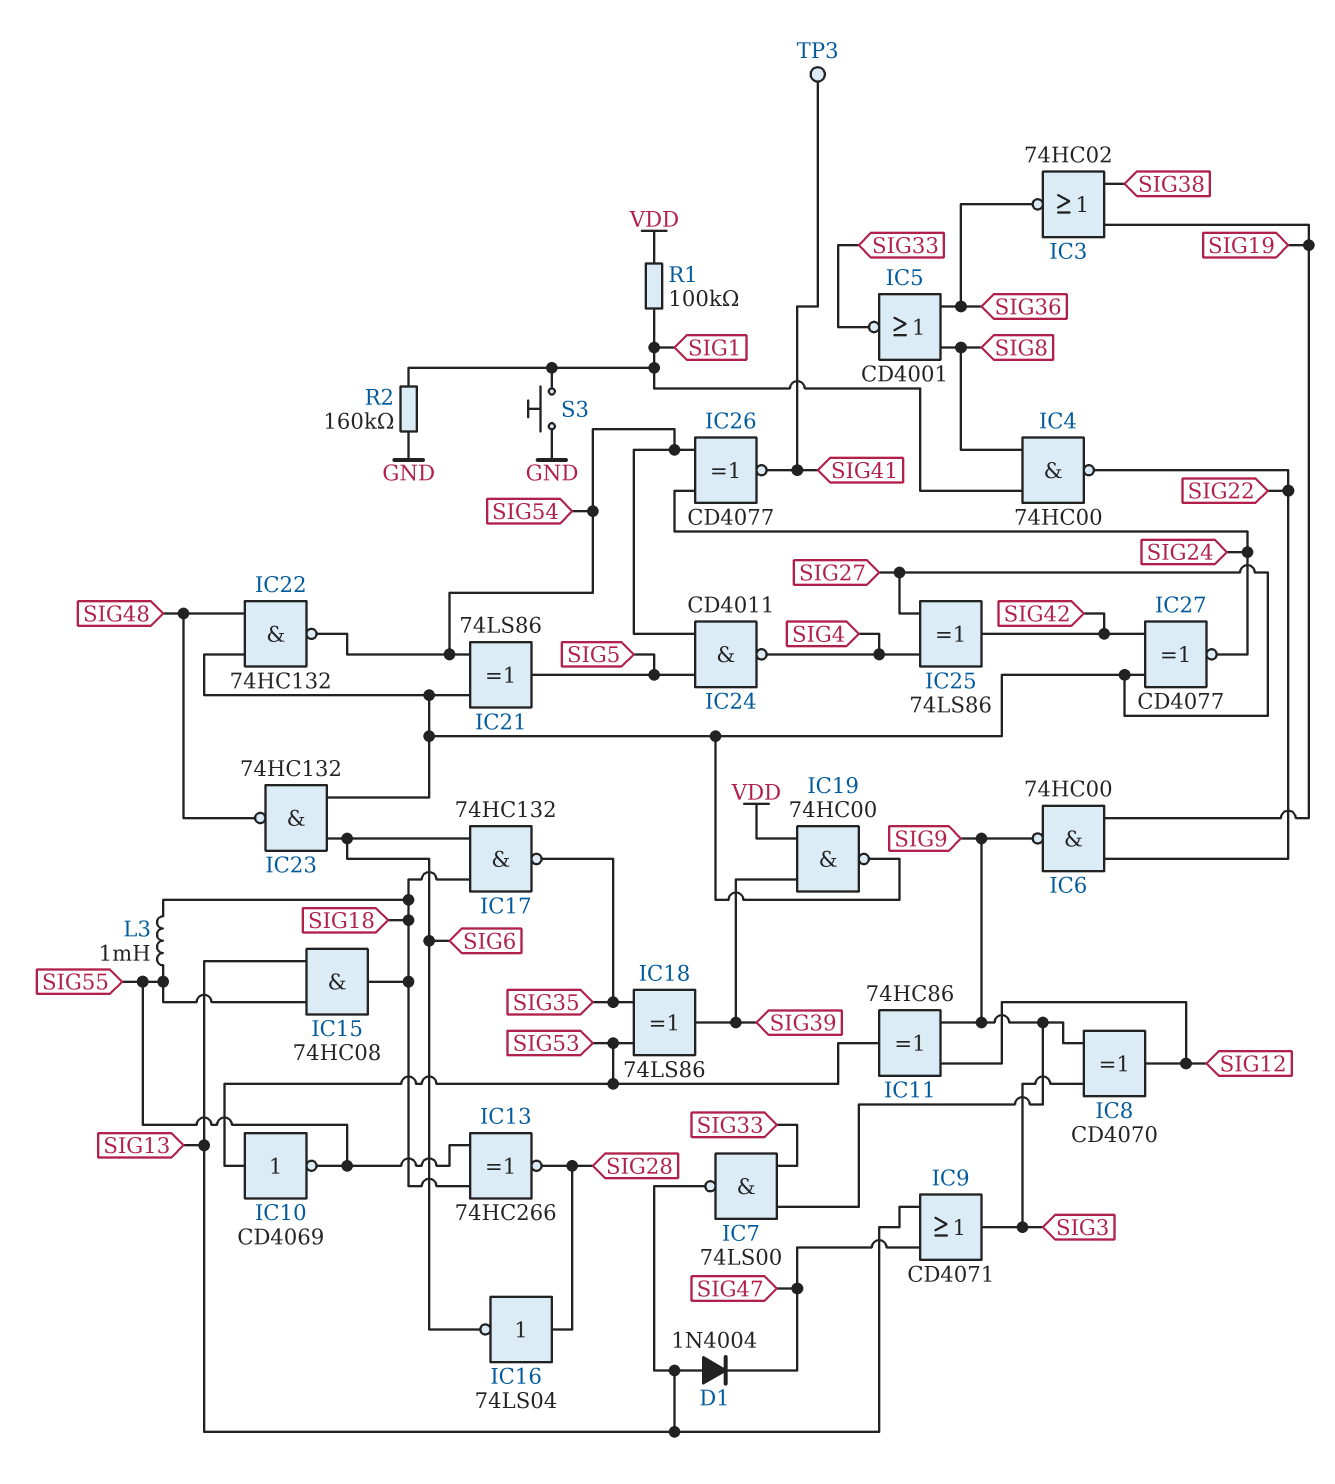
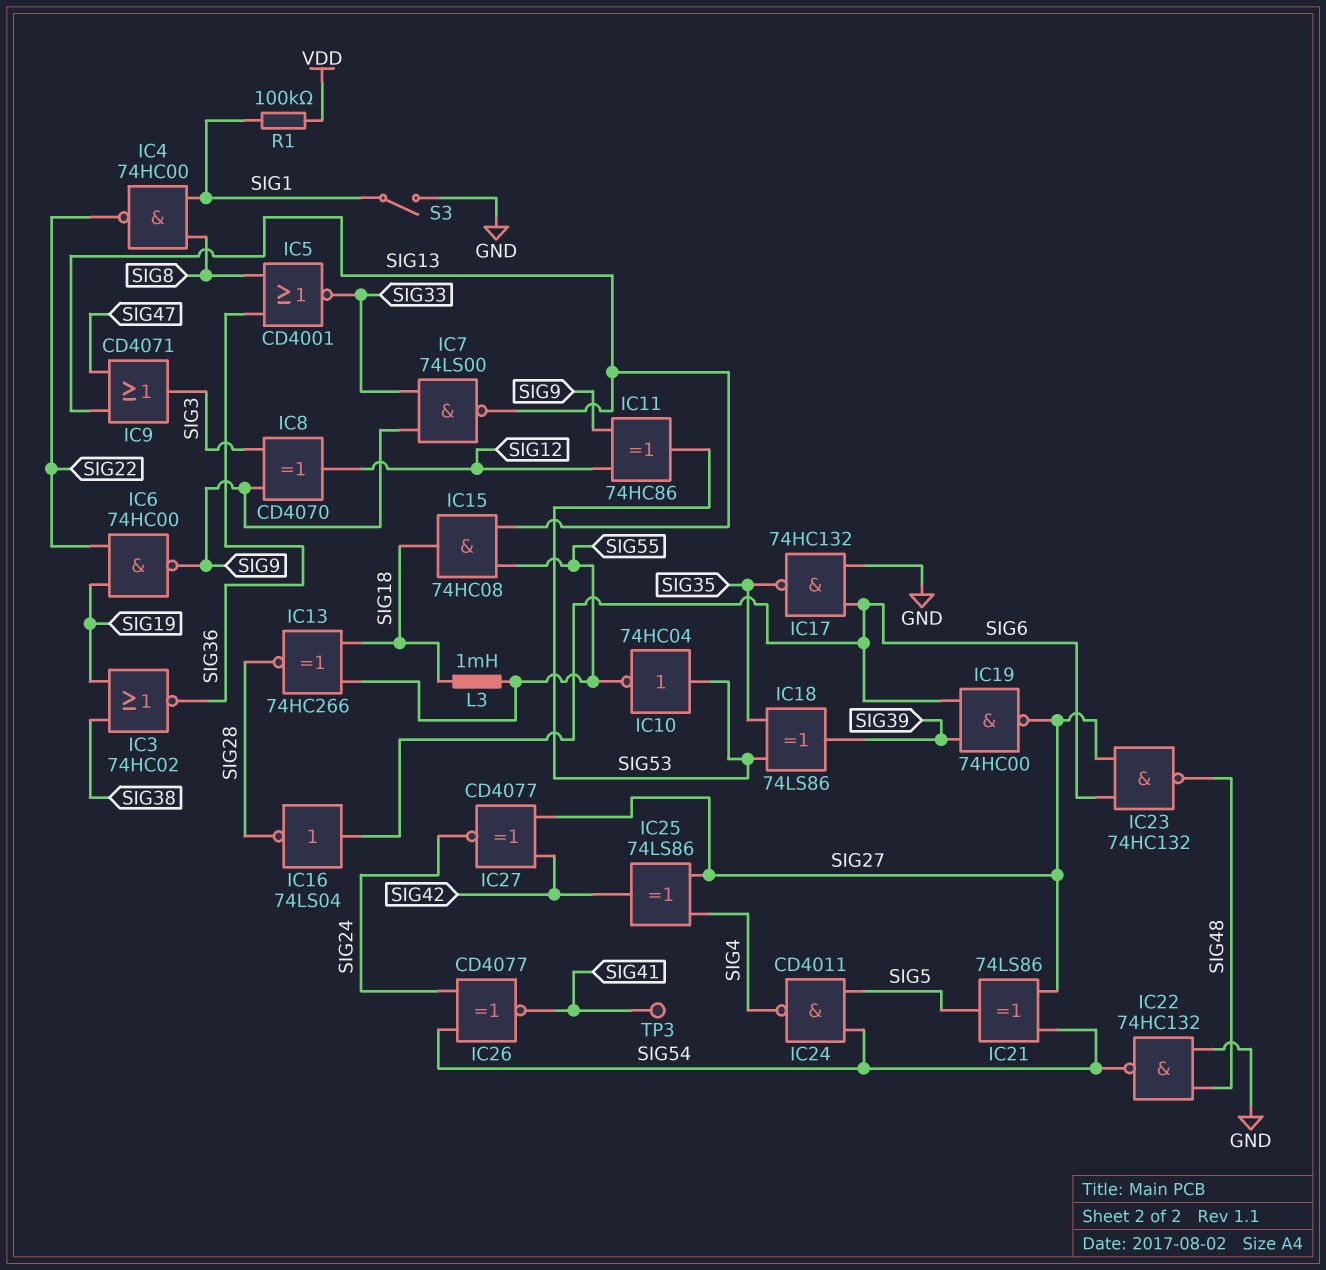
D1: diode 1N4004 (A SIG13, K SIG47) -> none
IC10: NOT CD4069 (in SIG53, out SIG55) -> NOT 74HC04 (in SIG53, out SIG55)
IC16: NOT 74LS04 (in SIG28, out SIG6) -> NOT 74LS04 (in SIG6, out SIG28)
IC17: NAND 74HC132 (in SIG6, in SIG18, out SIG35) -> NAND 74HC132 (in GND, in SIG6, out SIG35)
IC19: NAND 74HC00 (in SIG39, in VDD, out SIG27) -> NAND 74HC00 (in SIG6, in SIG39, out SIG27)
IC22: NAND 74HC132 (in SIG27, in SIG48, out SIG54) -> NAND 74HC132 (in GND, in SIG48, out SIG54)
R2: 160k (GND, SIG1) -> none
S3: button (GND, SIG1) -> switch (GND, SIG1)

